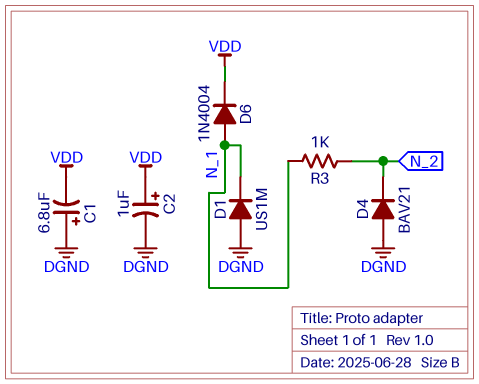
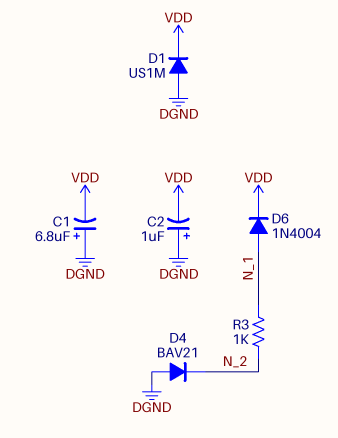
C2: 1uF (plus VDD, minus DGND) -> 1uF (plus DGND, minus VDD)
D1: diode US1M (A DGND, K N_1) -> diode US1M (A DGND, K VDD)

